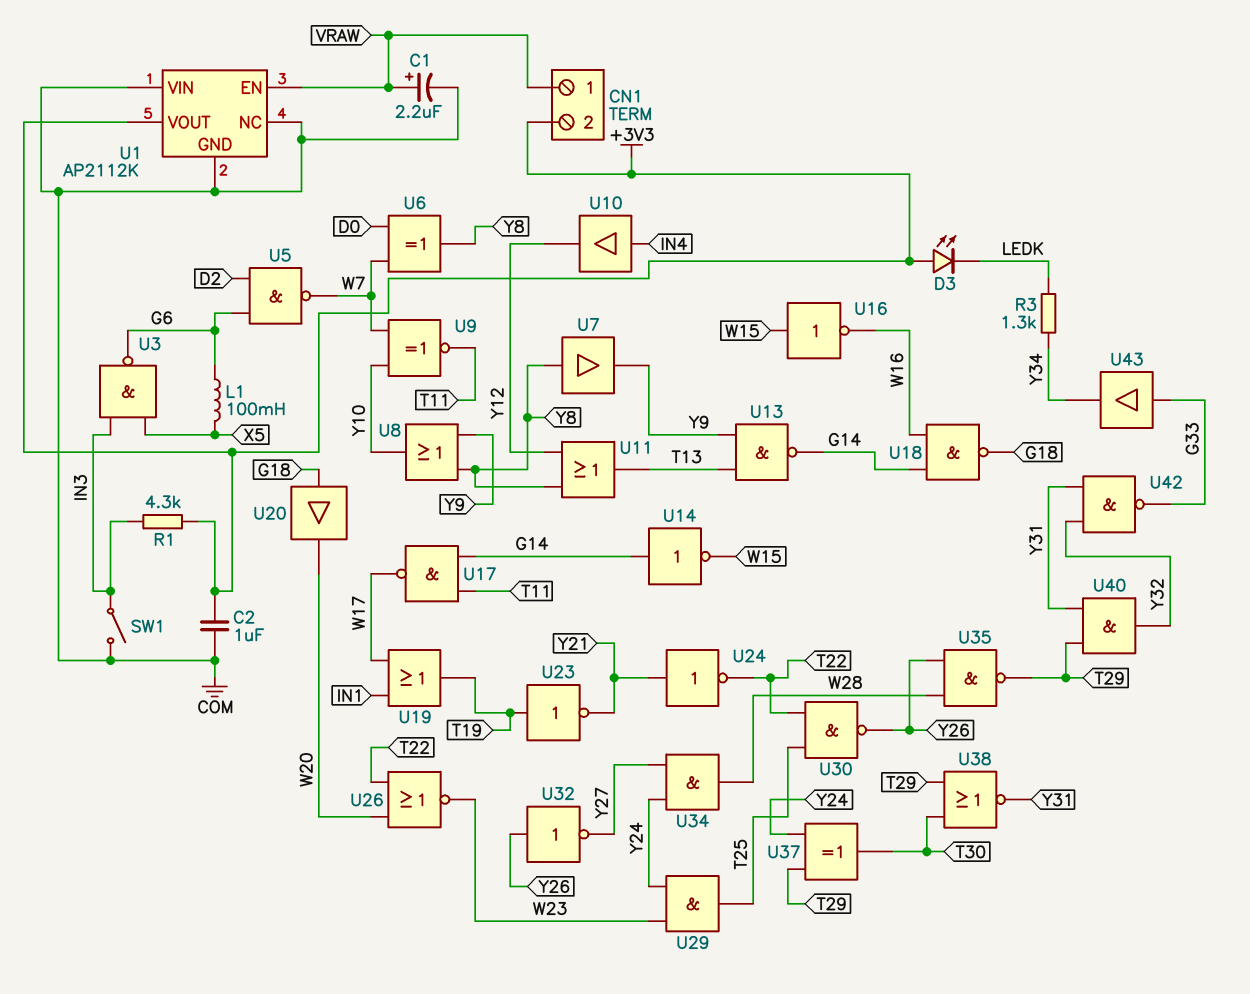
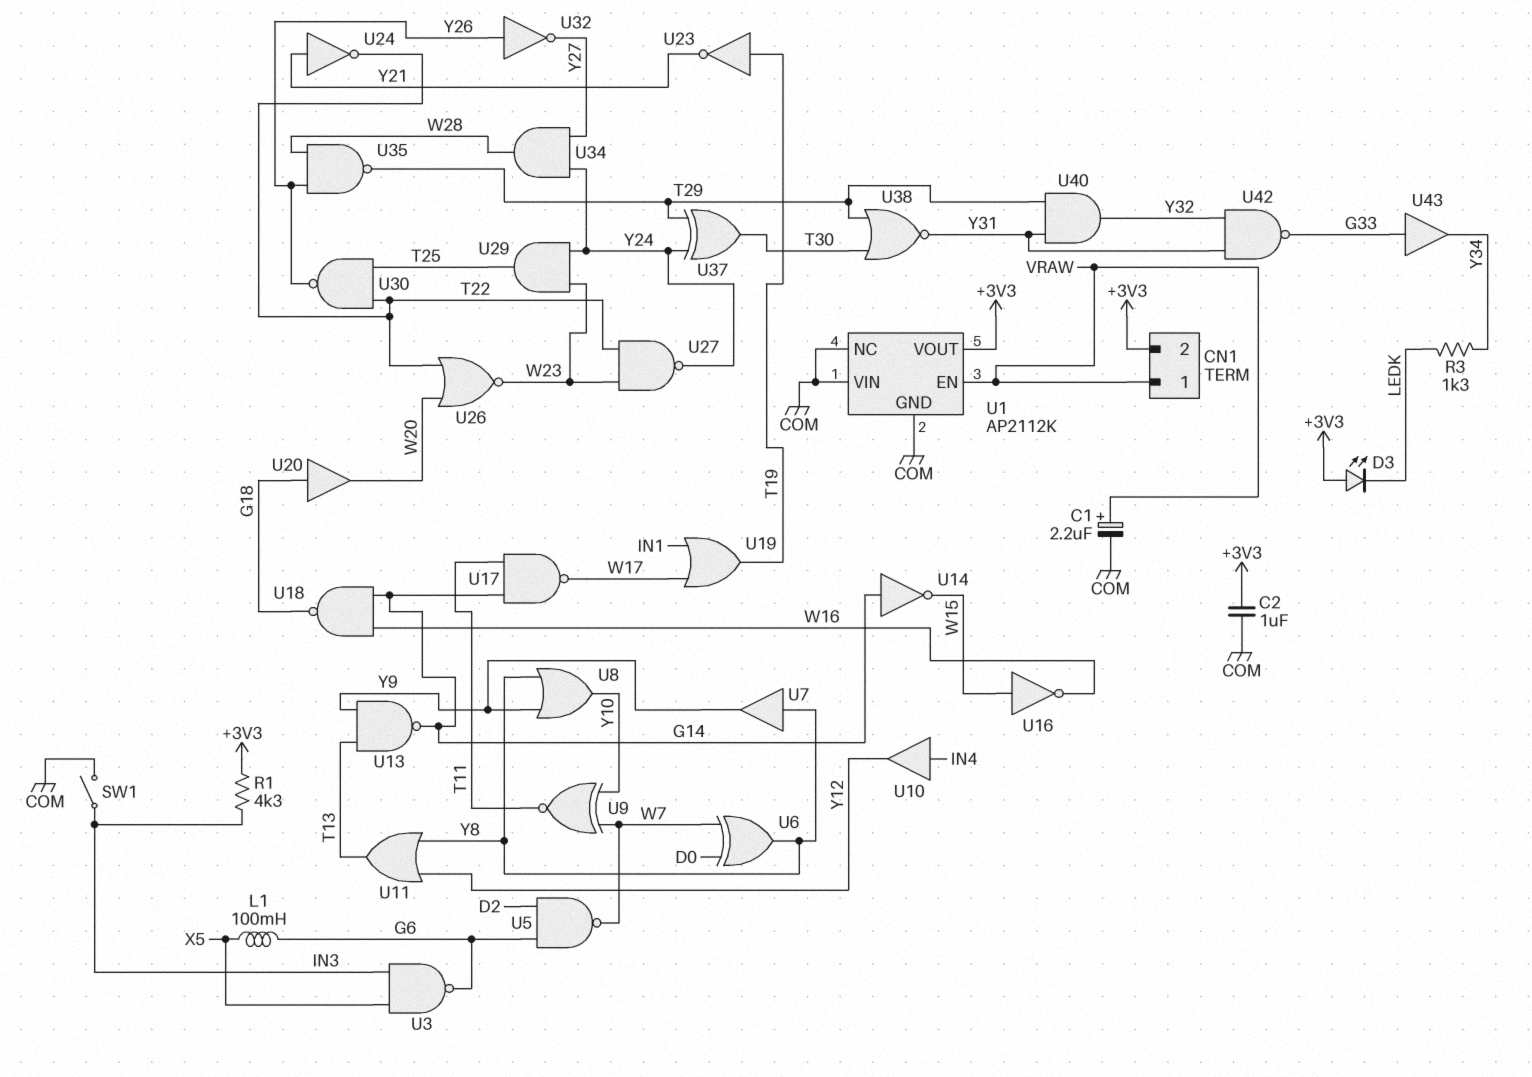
U27: none -> NAND (in T22, in W23, out Y24)

